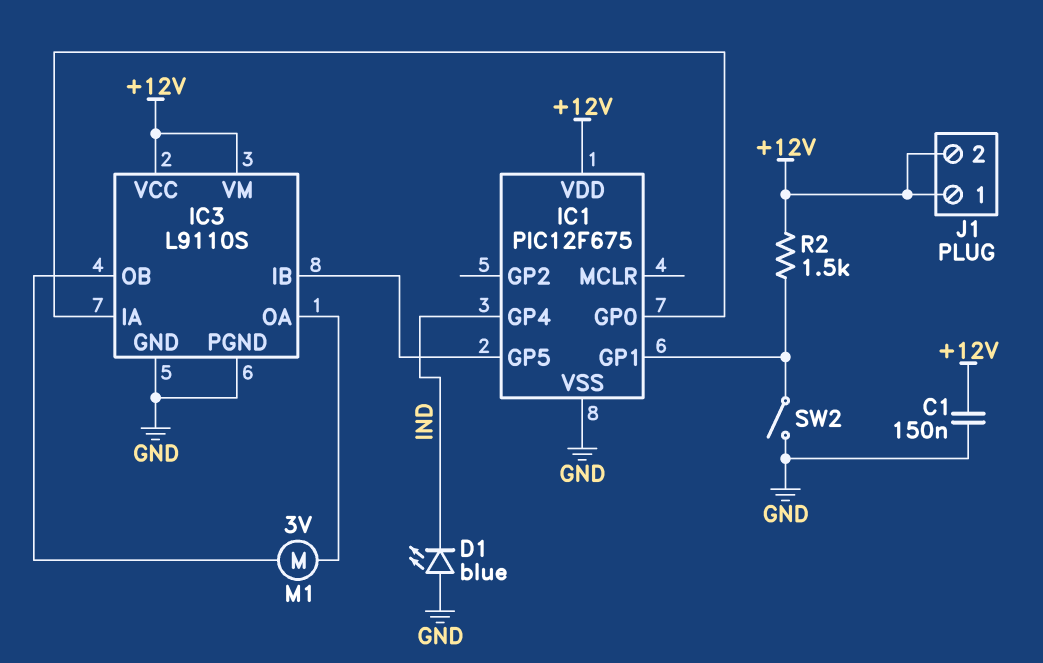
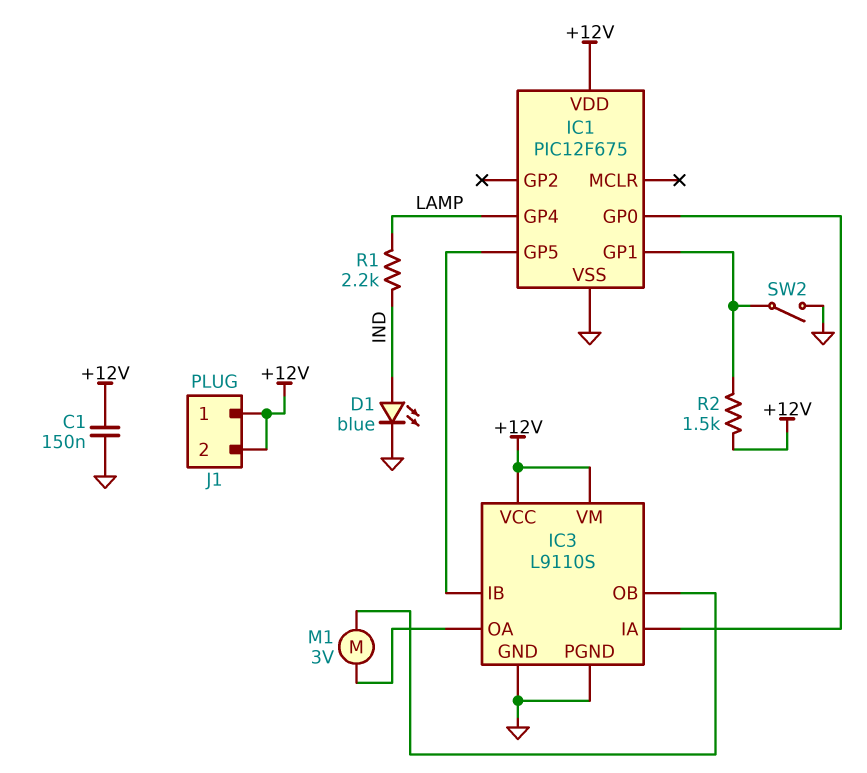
D1: LED blue (A GND, K IND) -> LED blue (A IND, K GND)
IC1 pin GP4: IND -> LAMP
R1: none -> 2.2k (IND, LAMP)

